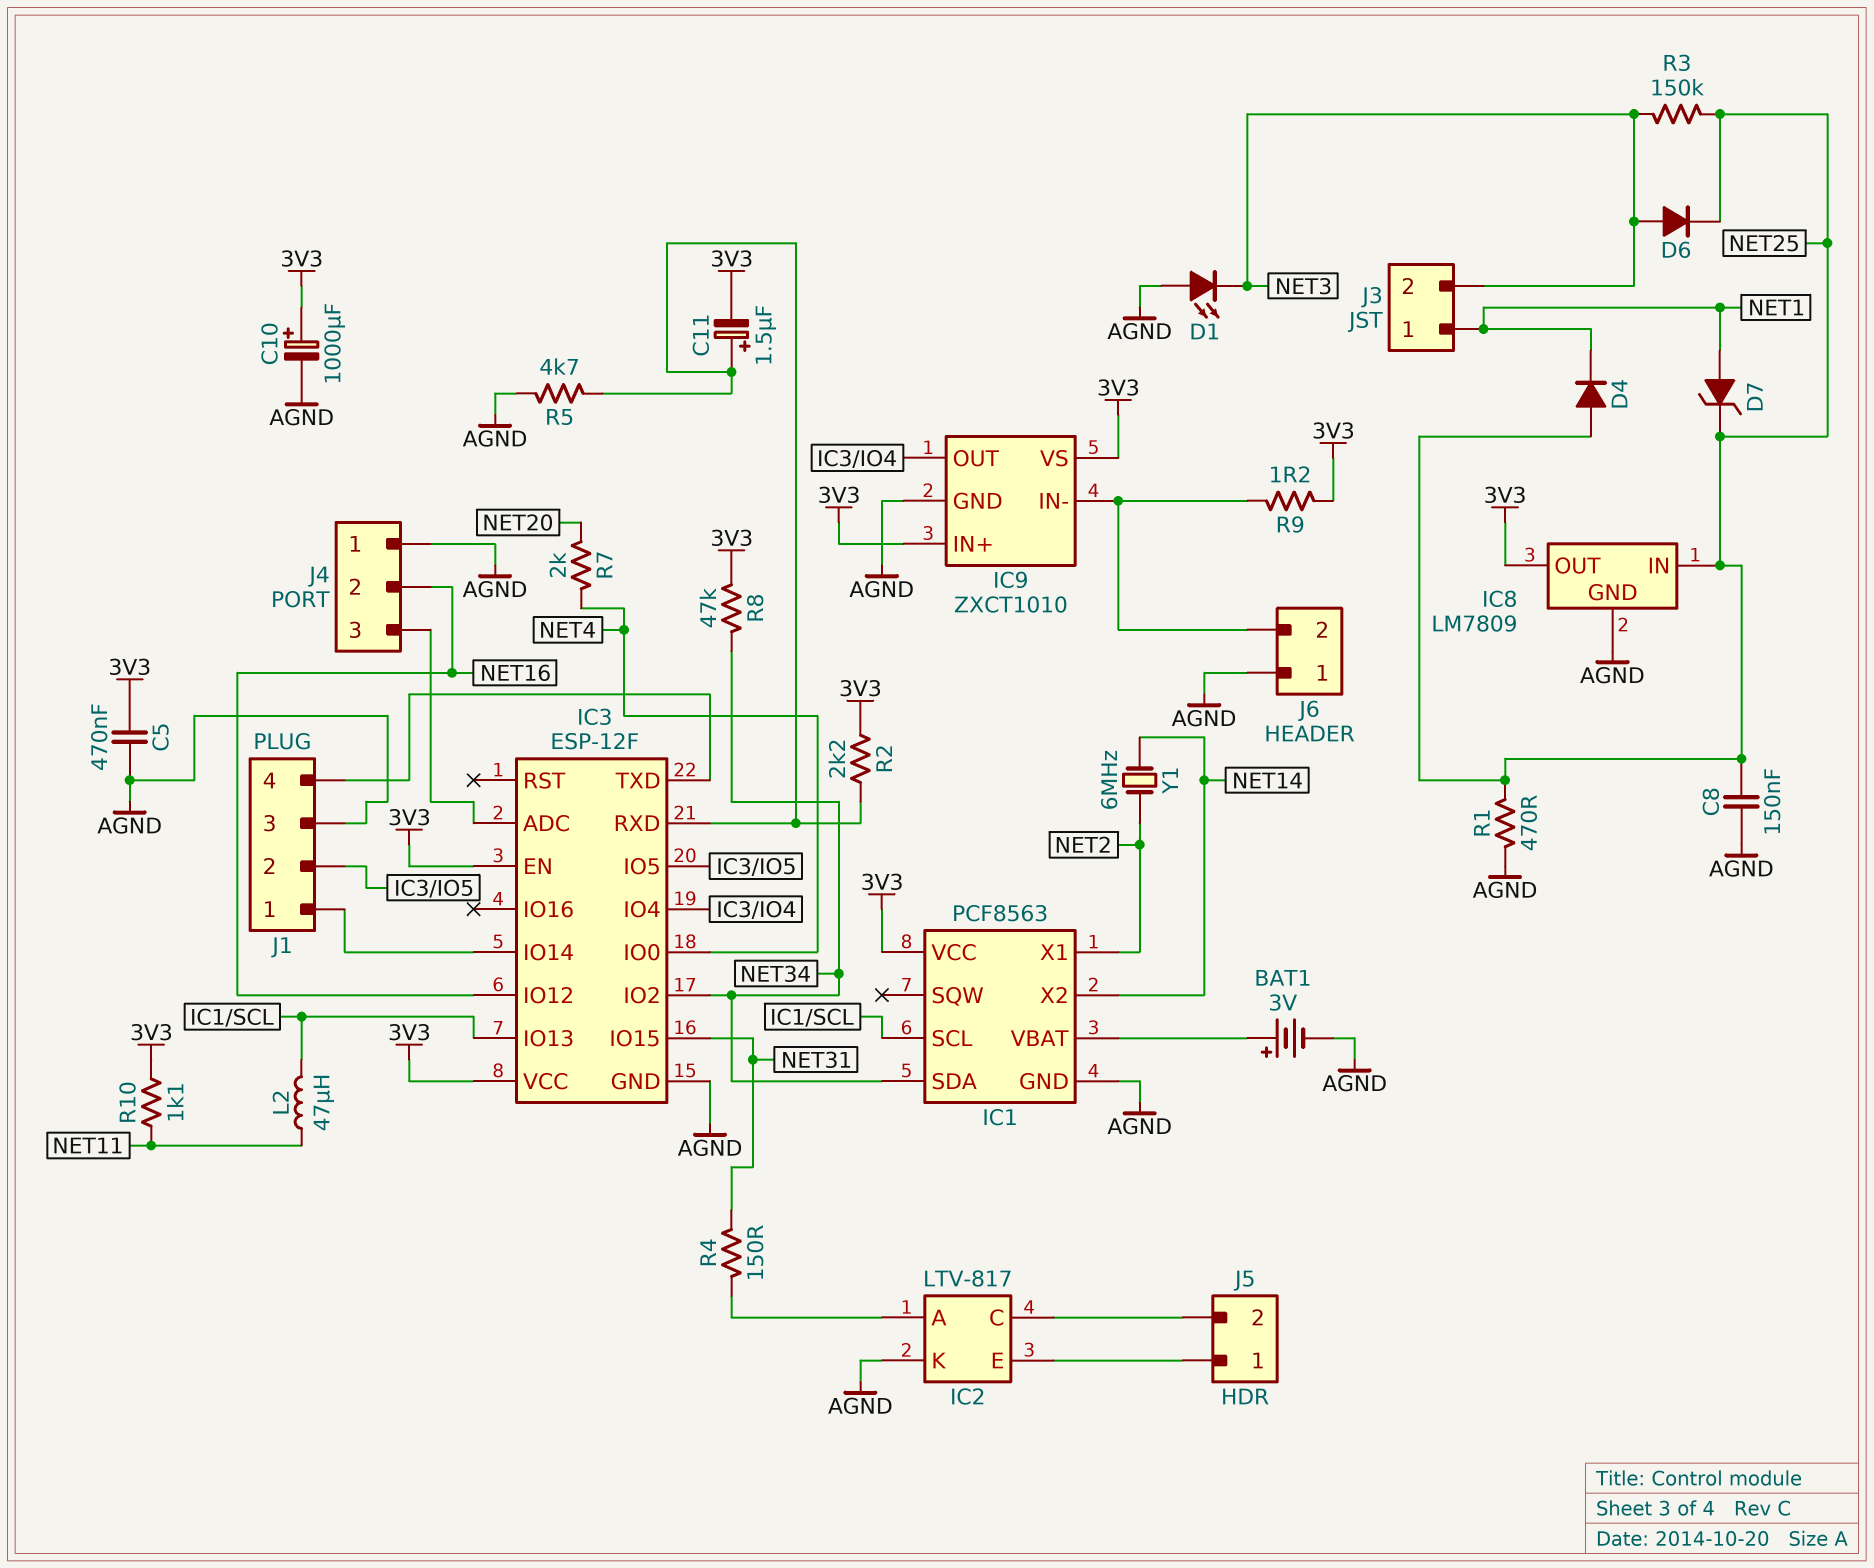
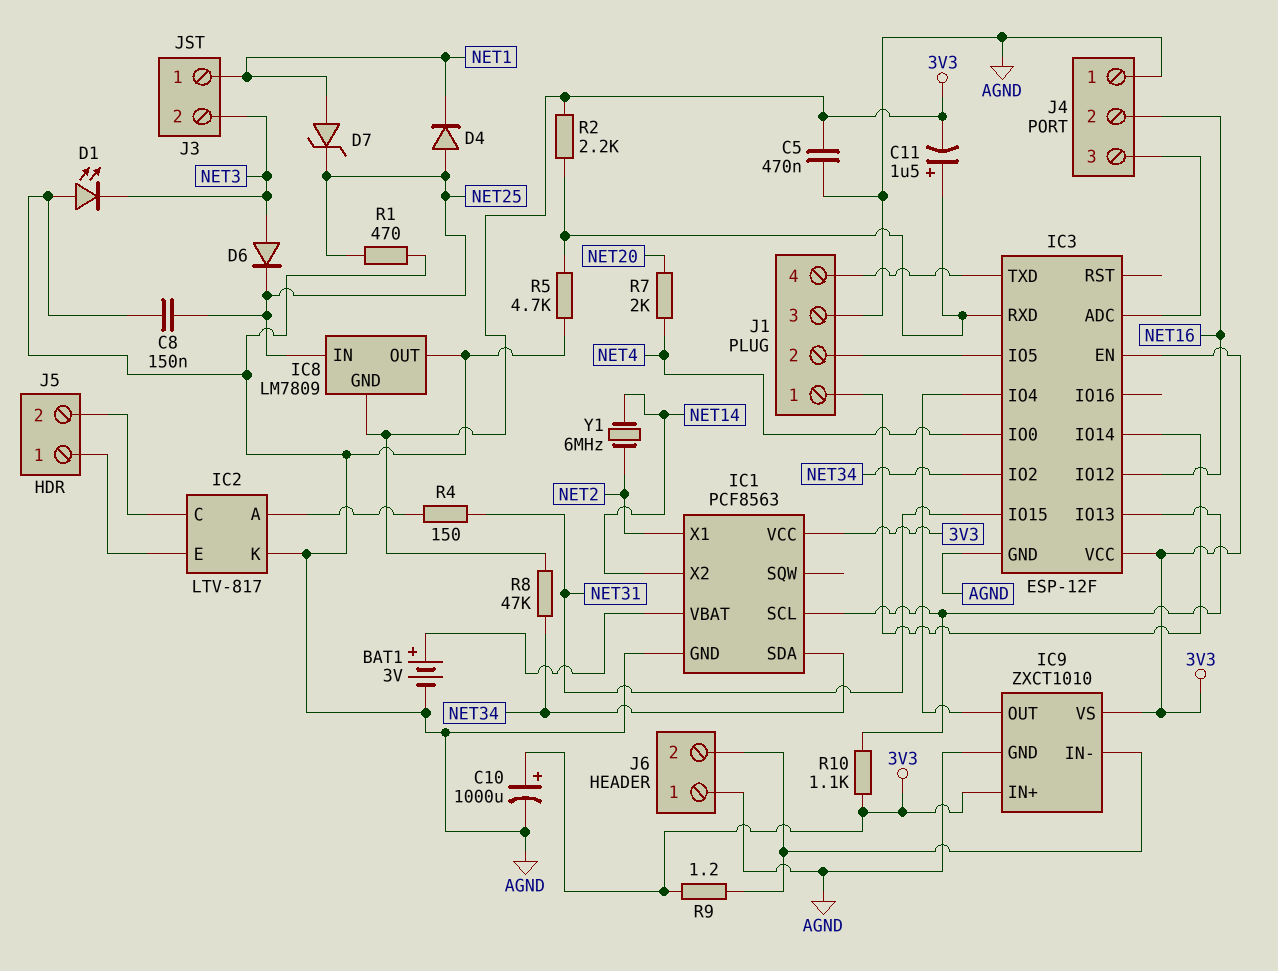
IC8 pin GND: AGND -> 3V3
IC8 pin OUT: 3V3 -> AGND
L2: 47uH (IC1/SCL, NET11) -> none
R3: 150k (NET3, NET25) -> none
R10: 1.1k (3V3, NET11) -> 1.1k (3V3, IC1/SCL)

